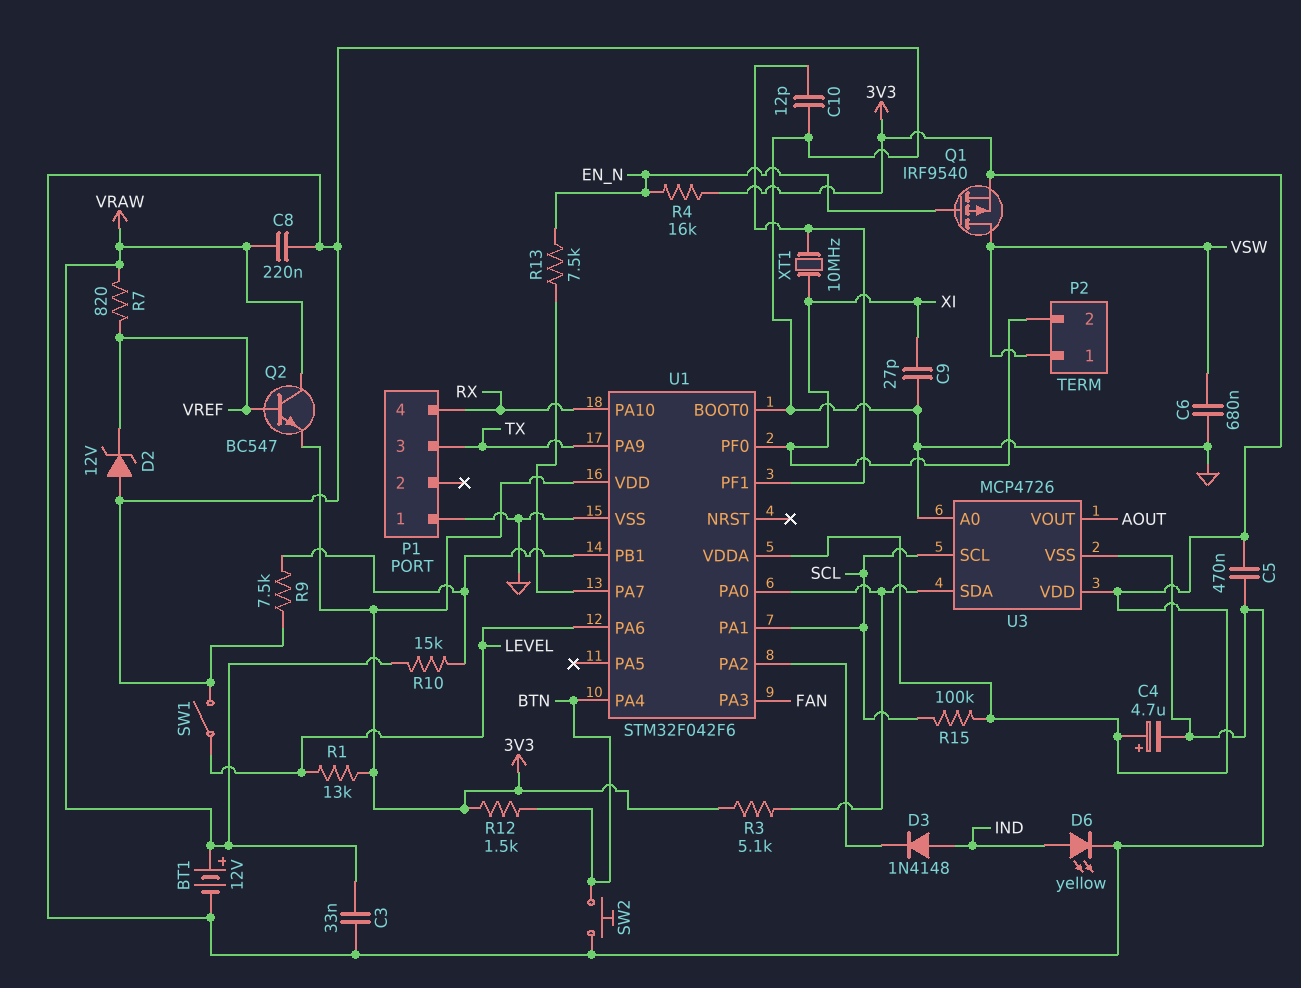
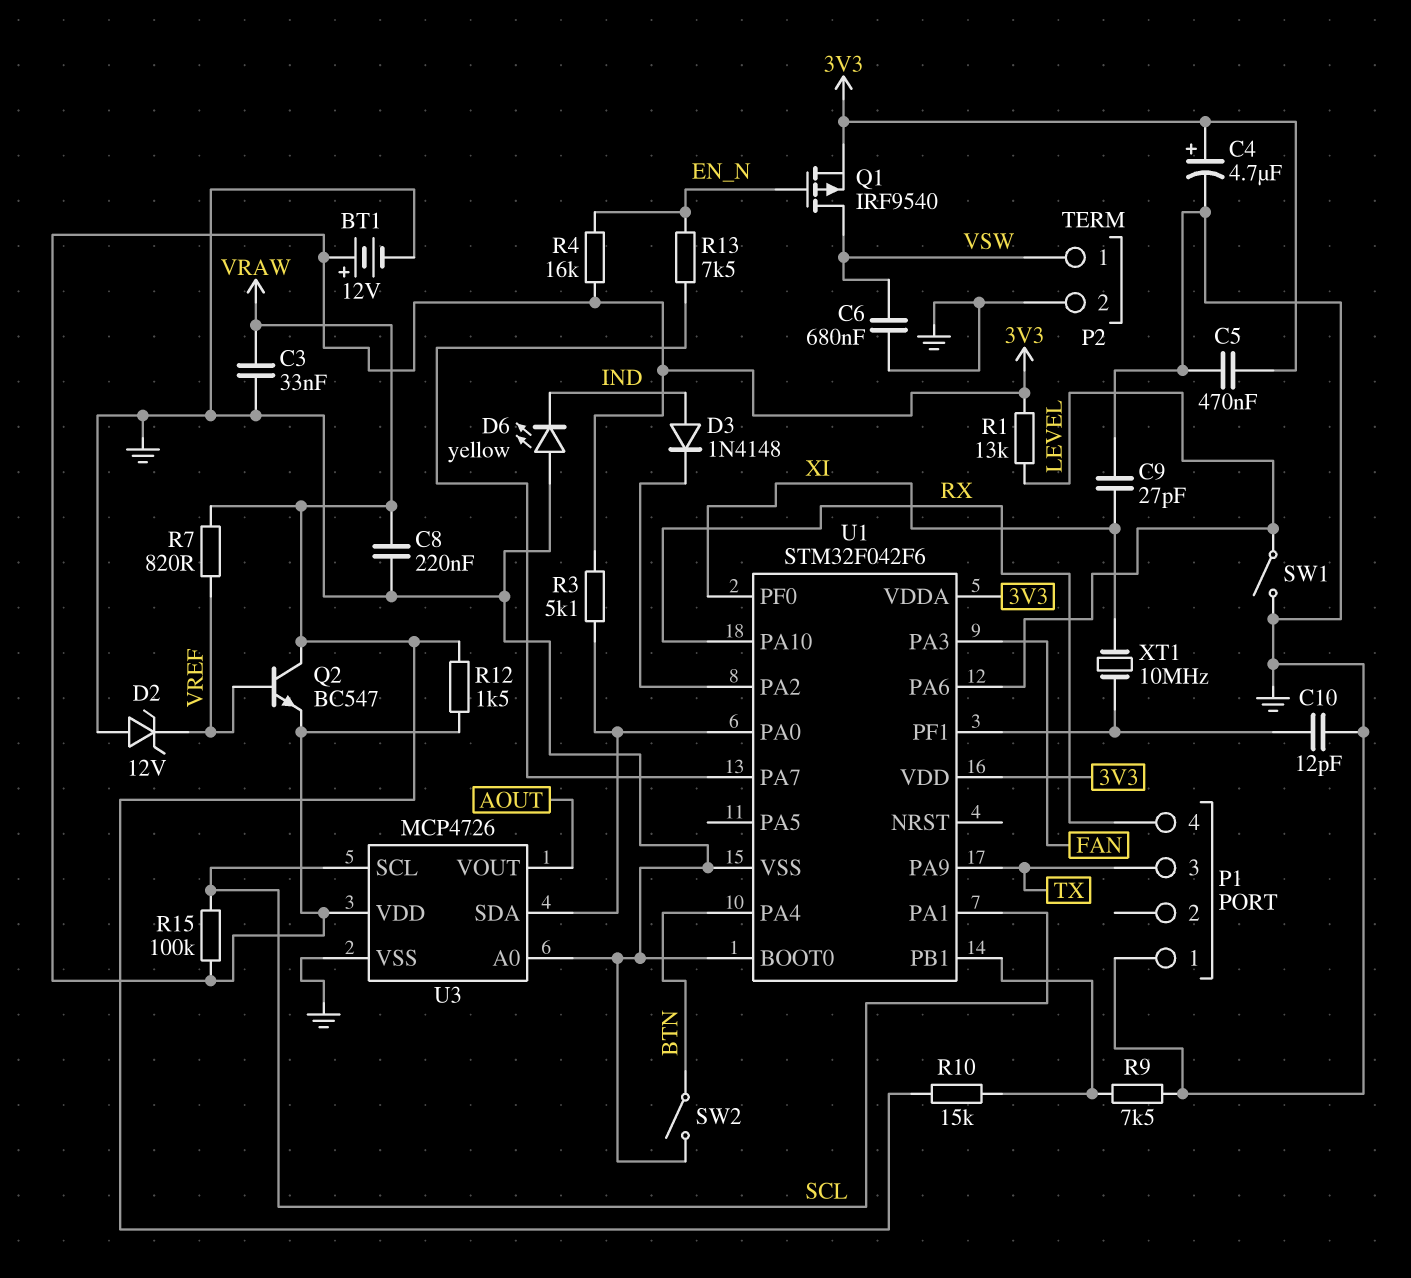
BT1: 12V (plus VRAW, minus GND) -> 12V (plus 3V3, minus GND)
D6: LED yellow (A IND, K GND) -> LED yellow (A GND, K IND)
P2 pin 2: XI -> GND
R12: 1.5k (3V3, BTN) -> 1.5k (3V3, VRAW)
SW2: button (BTN, GND) -> switch (BTN, GND)

